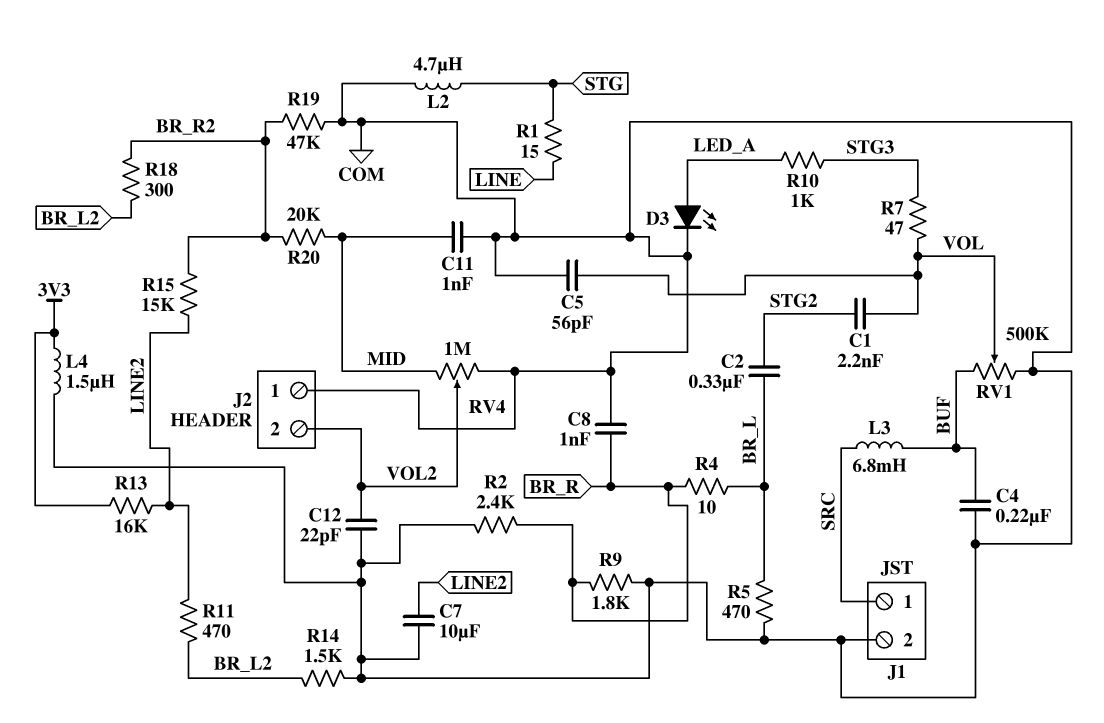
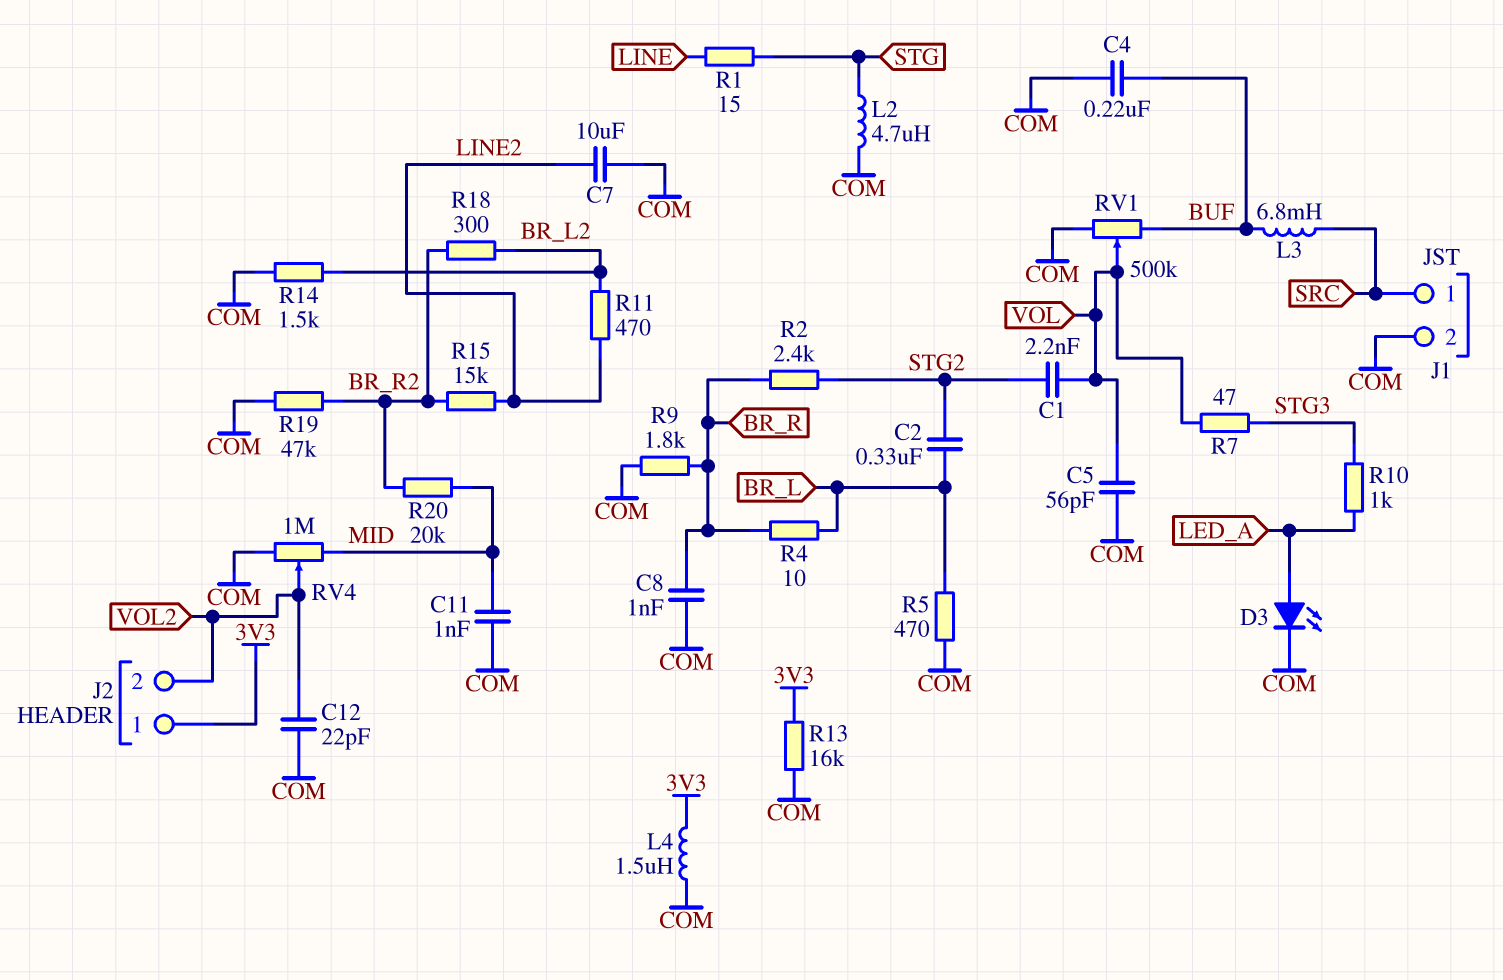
J2 pin 1: COM -> 3V3
R2: 2.4k (BR_R, COM) -> 2.4k (BR_R, STG2)
R13: 16k (3V3, LINE2) -> 16k (3V3, COM)

